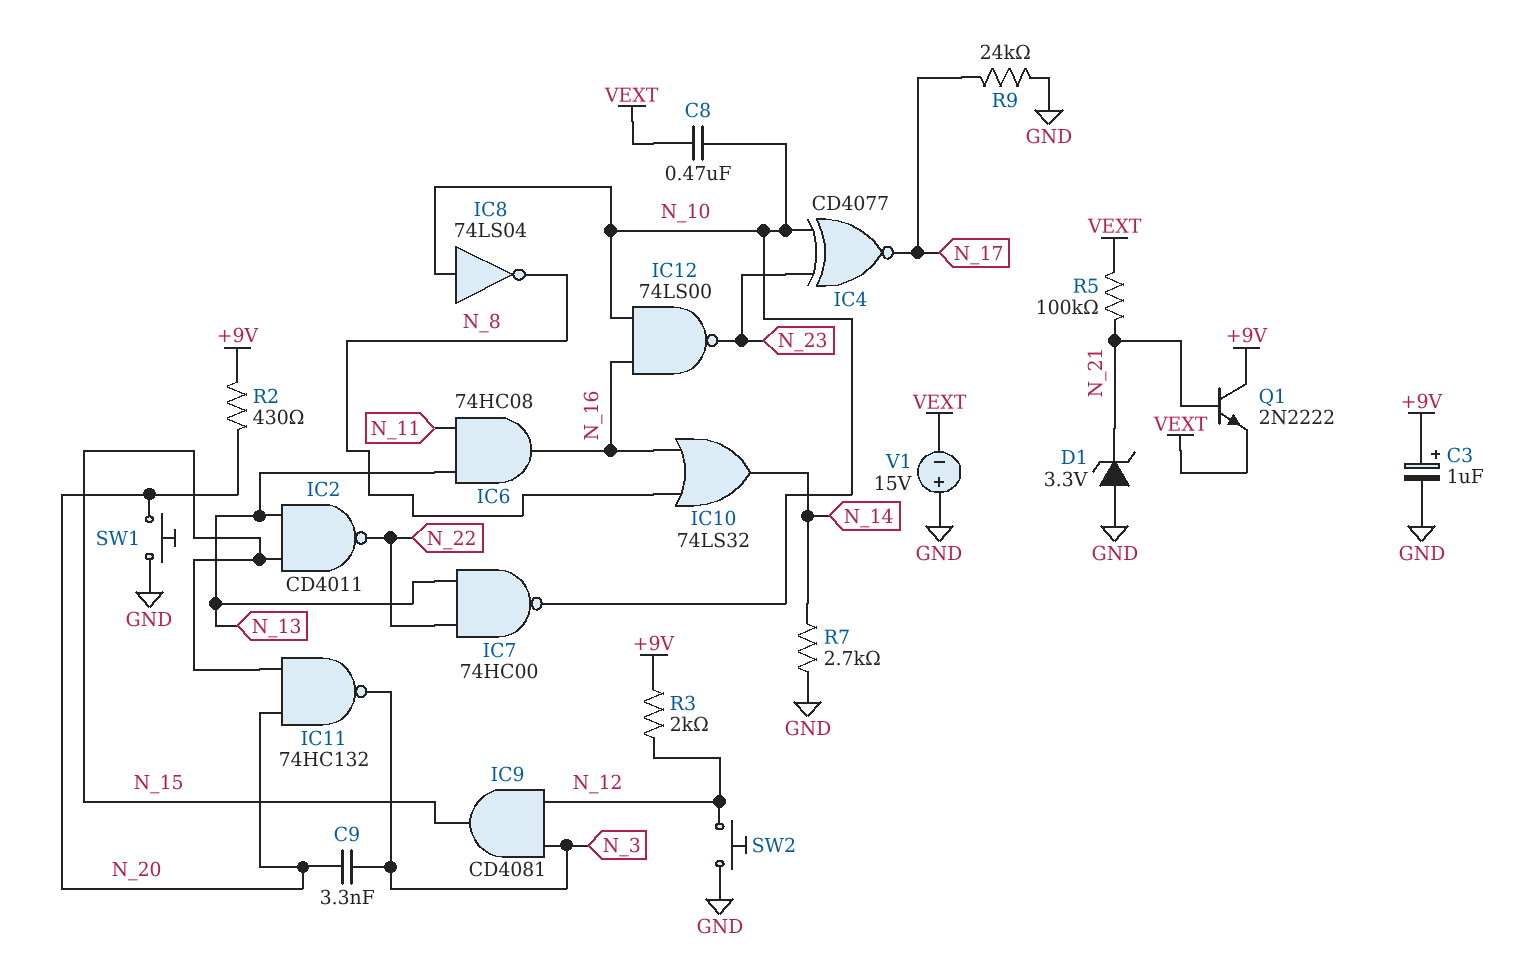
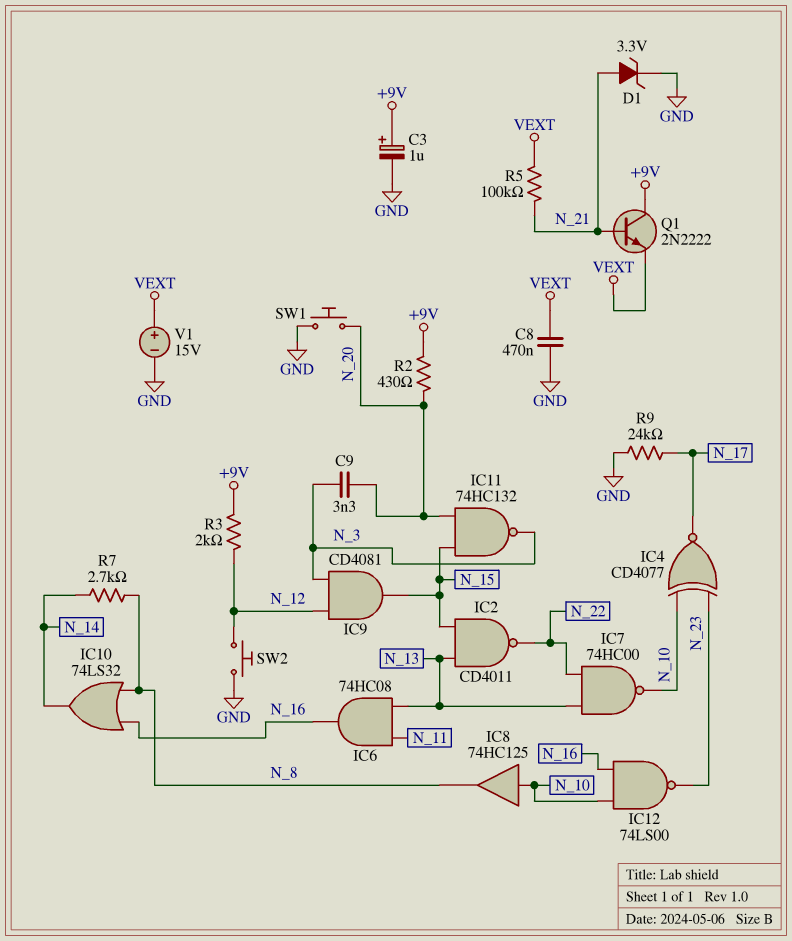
C8: 470nF (N_10, VEXT) -> 470nF (GND, VEXT)
D1: zener 3.3V (A GND, K N_21) -> zener 3.3V (A N_21, K GND)
IC8: NOT 74LS04 (in N_10, out N_8) -> buffer 74HC125 (in N_10, out N_8)
R7: 2.7k (GND, N_14) -> 2.7k (N_8, N_14)
V1: 15V (plus GND, minus VEXT) -> 15V (plus VEXT, minus GND)

